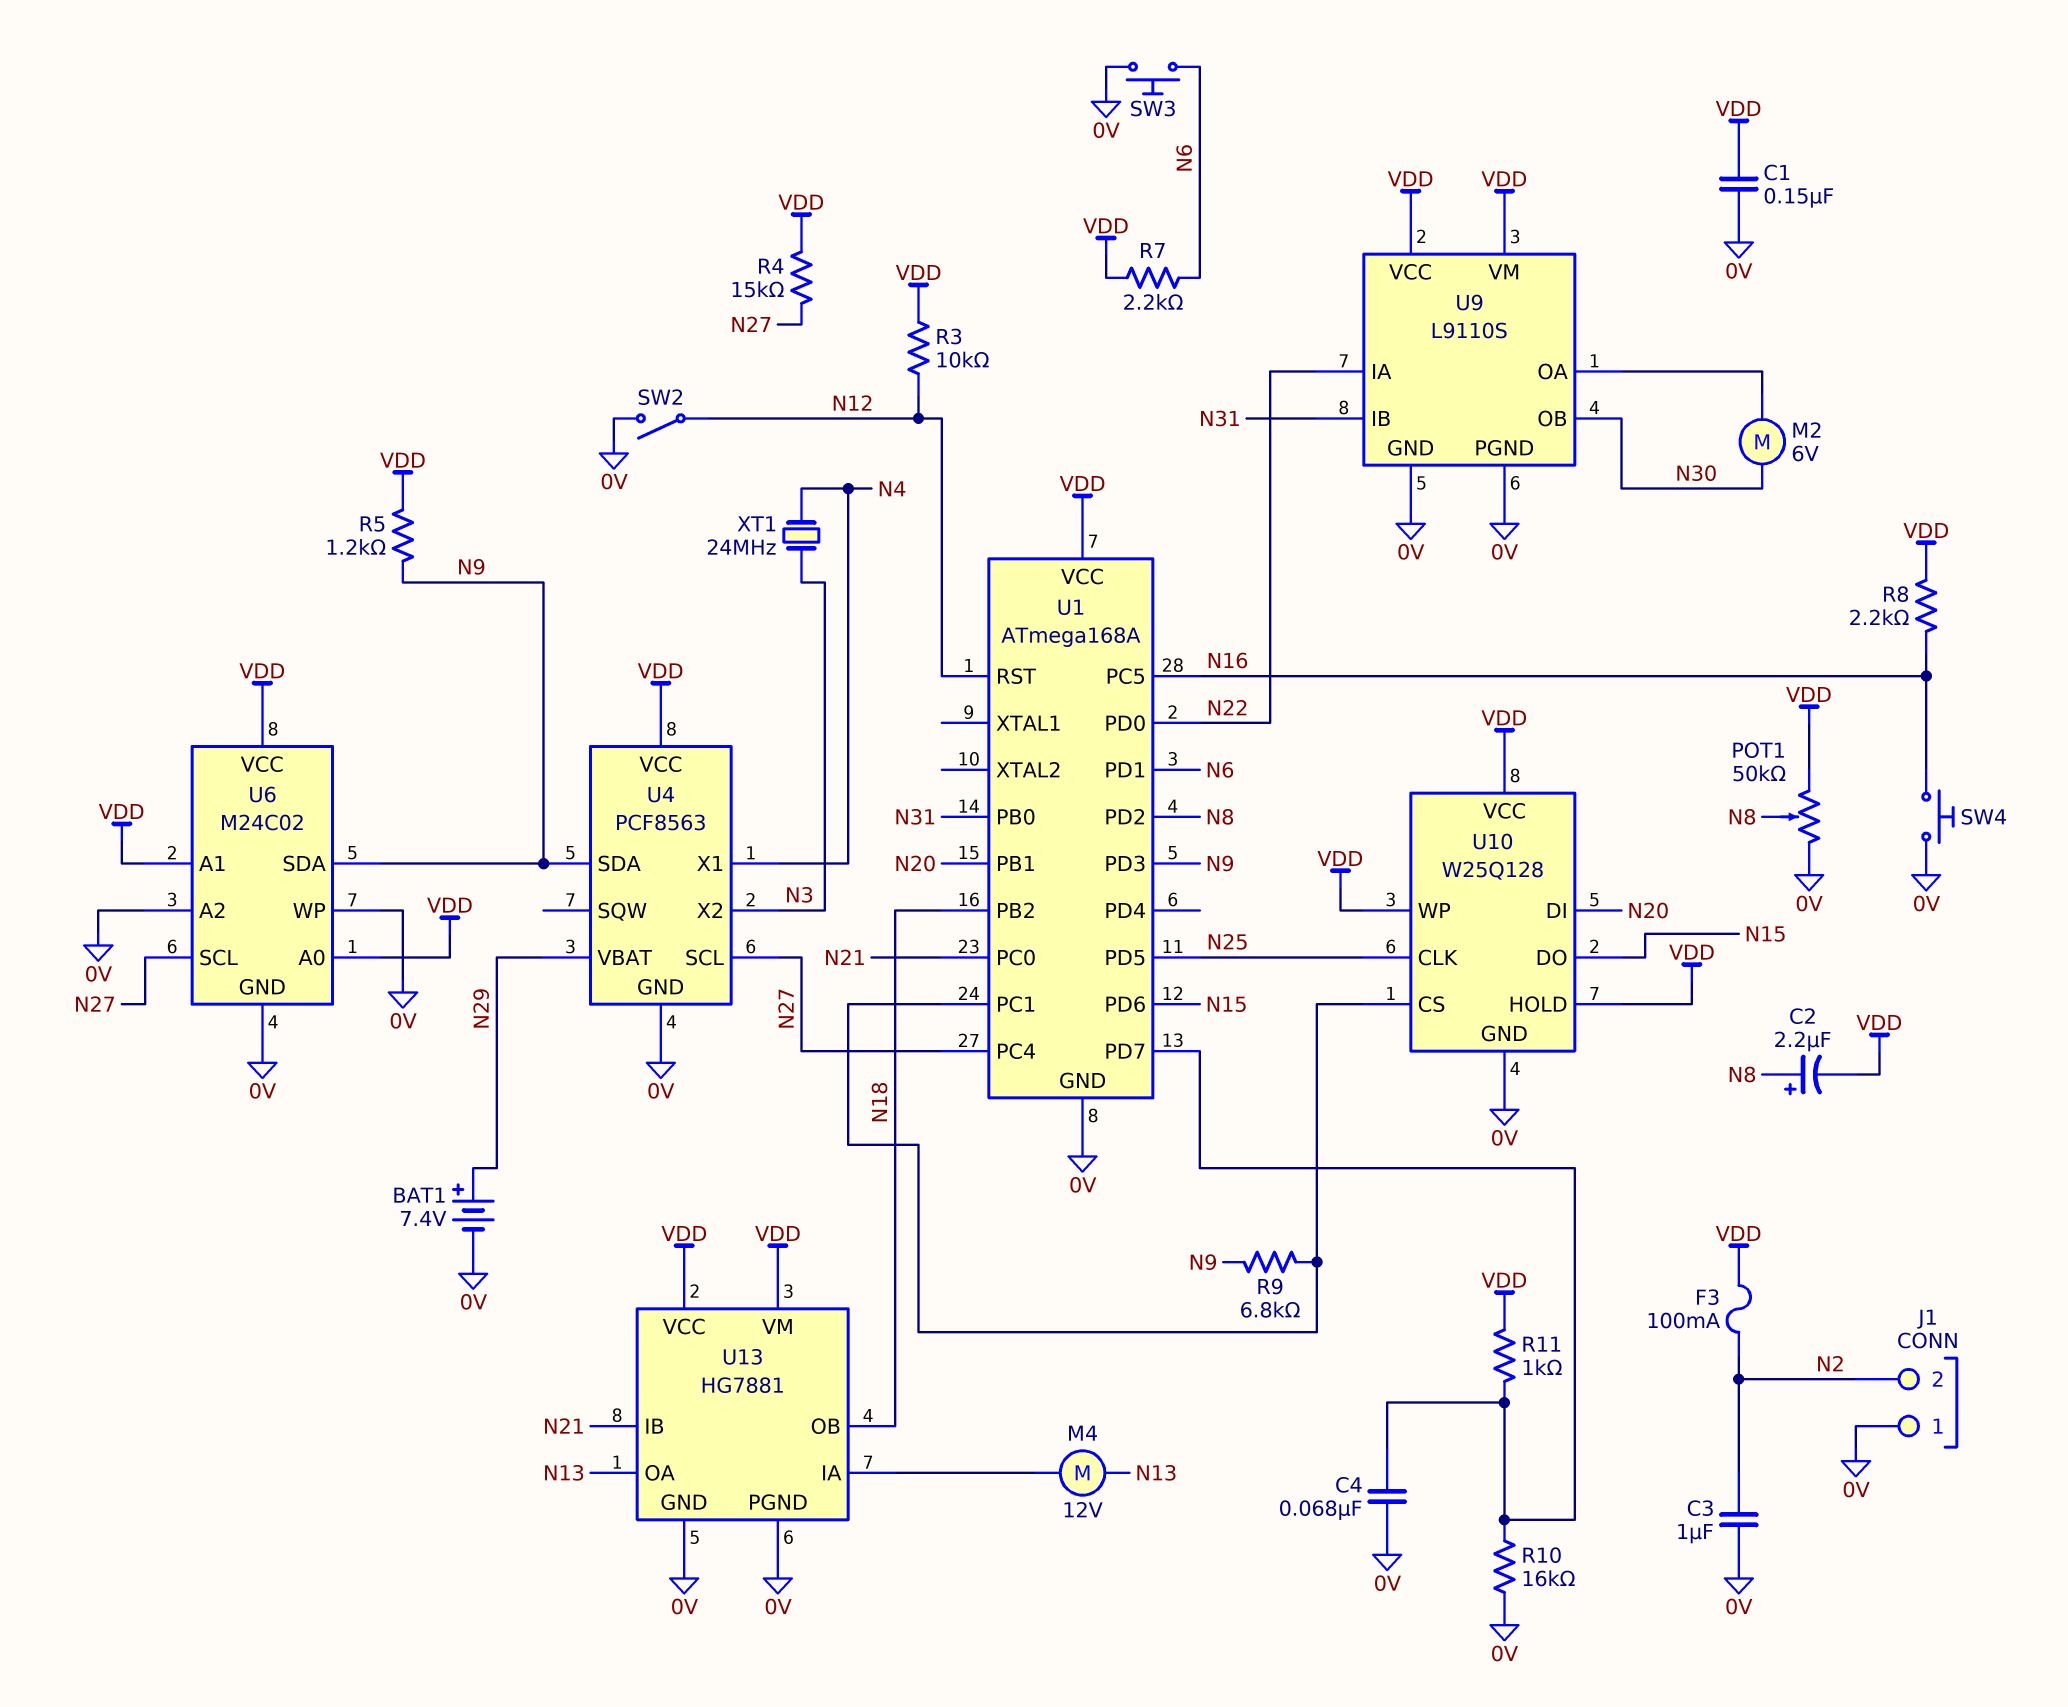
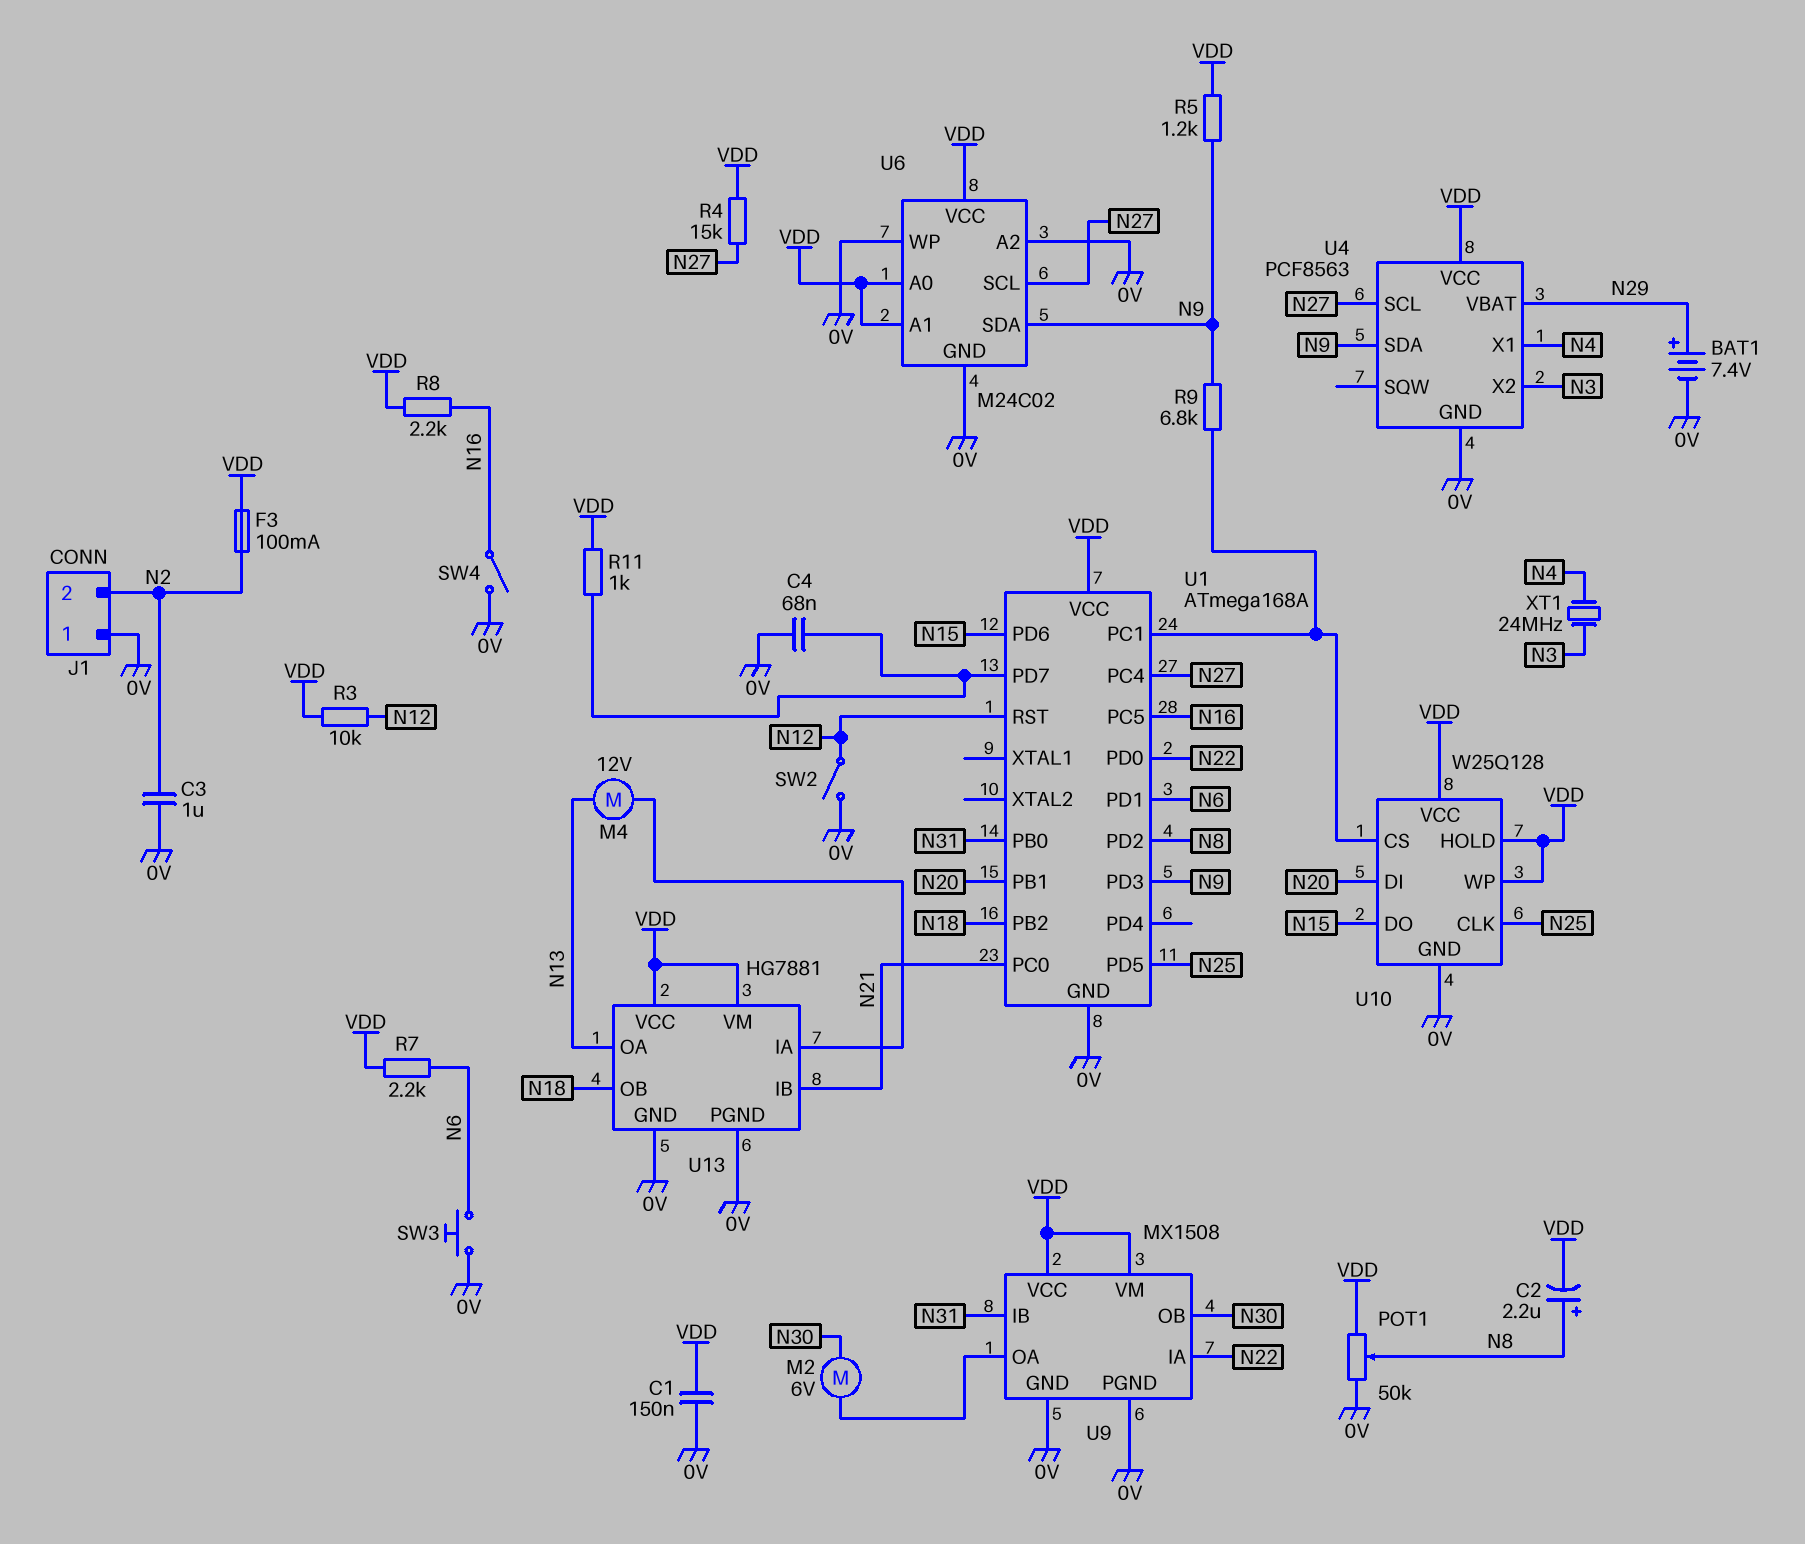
R10: 16k (0V, U1/PD7) -> none
SW4: button (0V, N16) -> switch (0V, N16)
U9: L9110S -> MX1508

